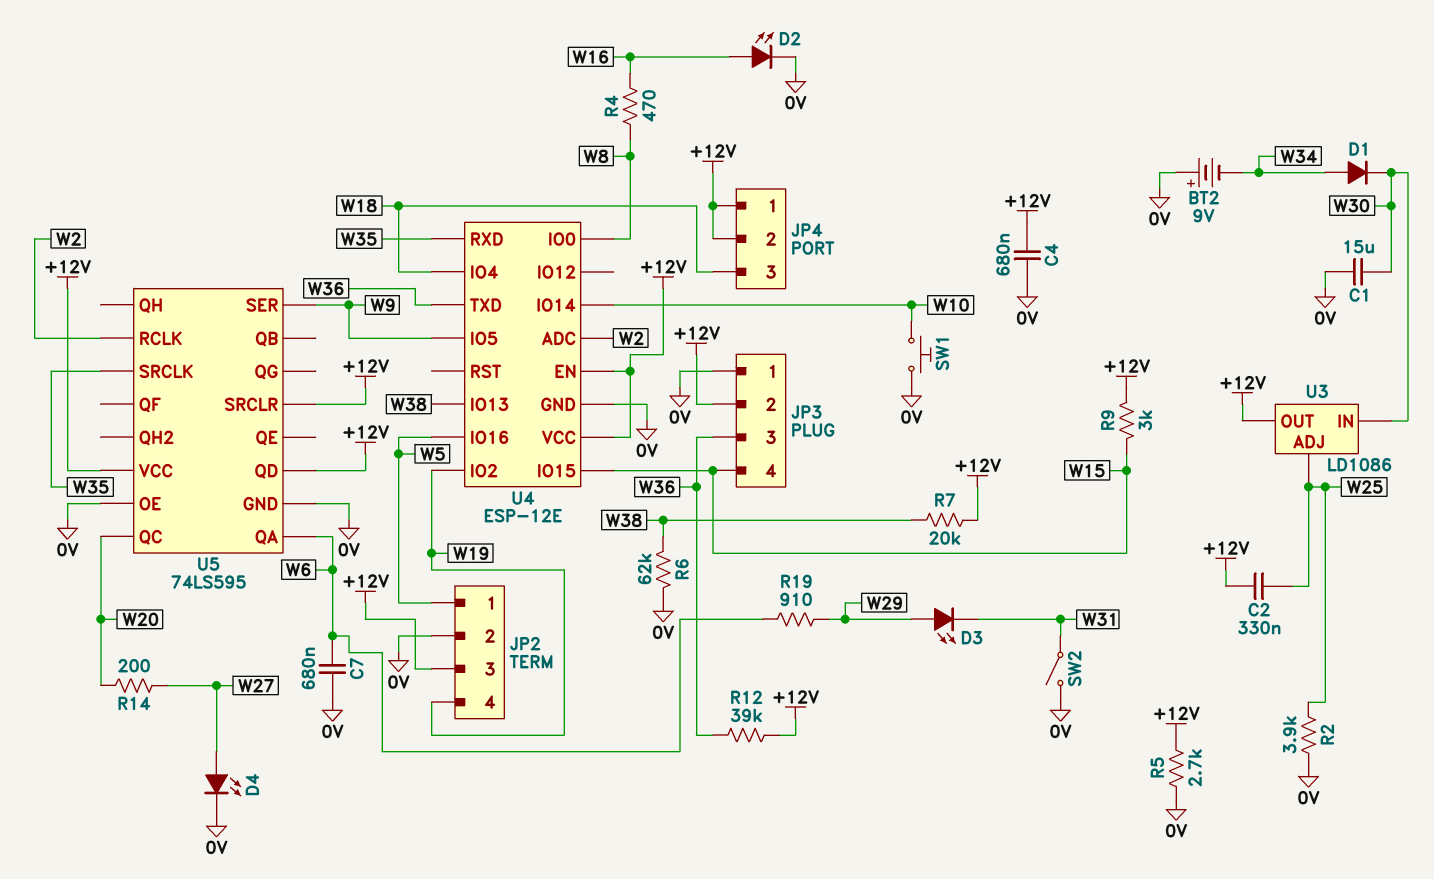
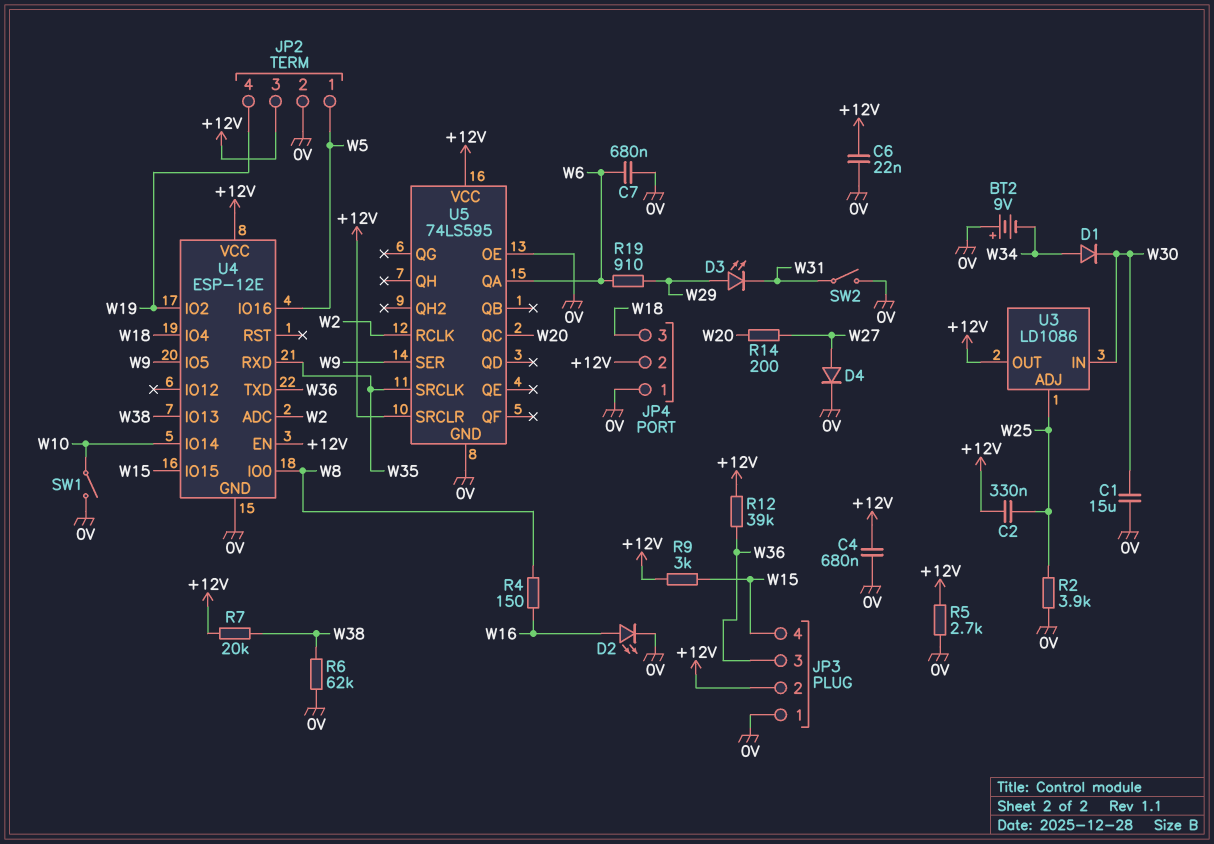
C6: none -> 22nF (+12V, 0V)
D4: LED (A W27, K 0V) -> diode (A W27, K 0V)
JP4 pin 1: +12V -> 0V
R4: 470 (W8, W16) -> 150 (W8, W16)
SW1: button (0V, W10) -> switch (0V, W10)
U5 pin QD: +12V -> none

